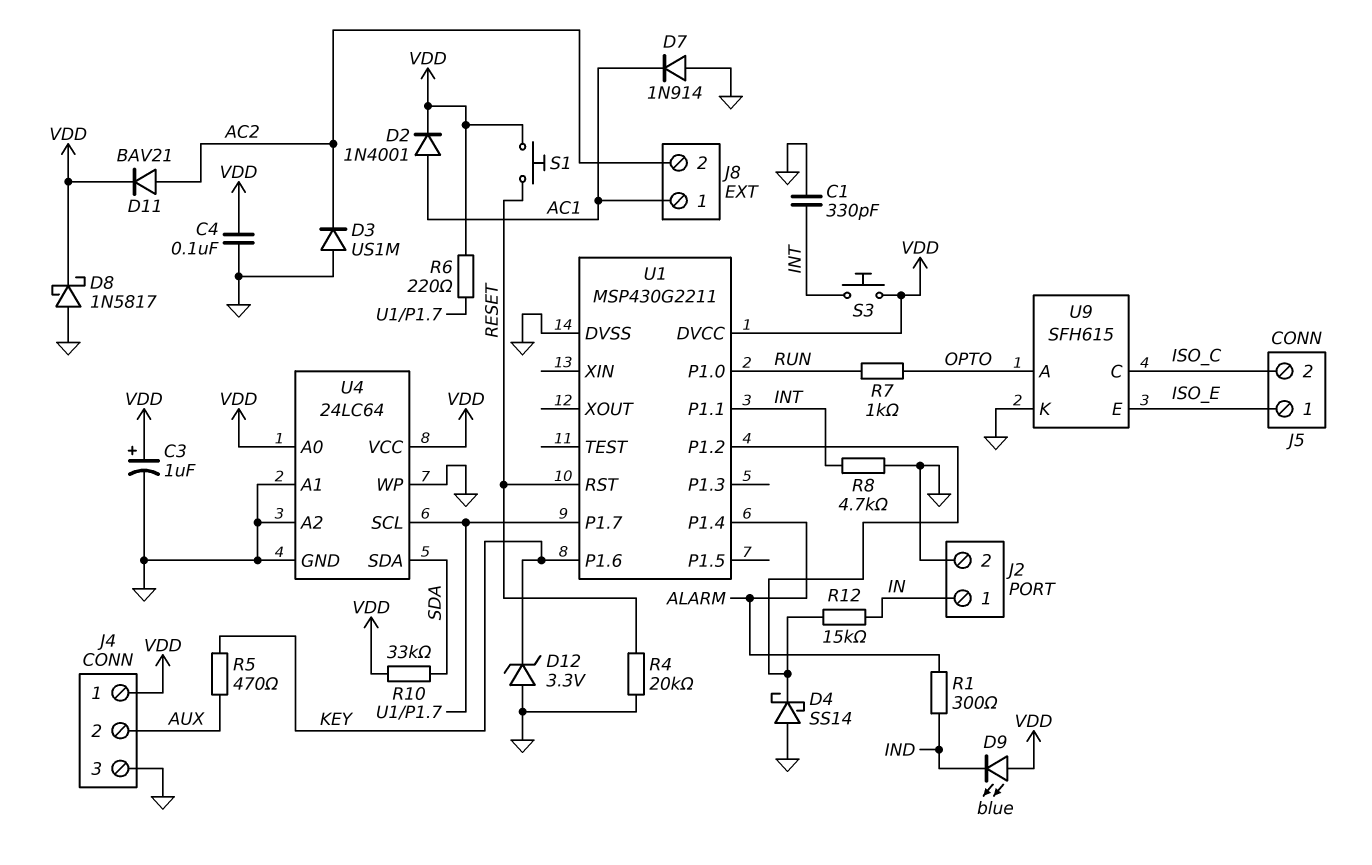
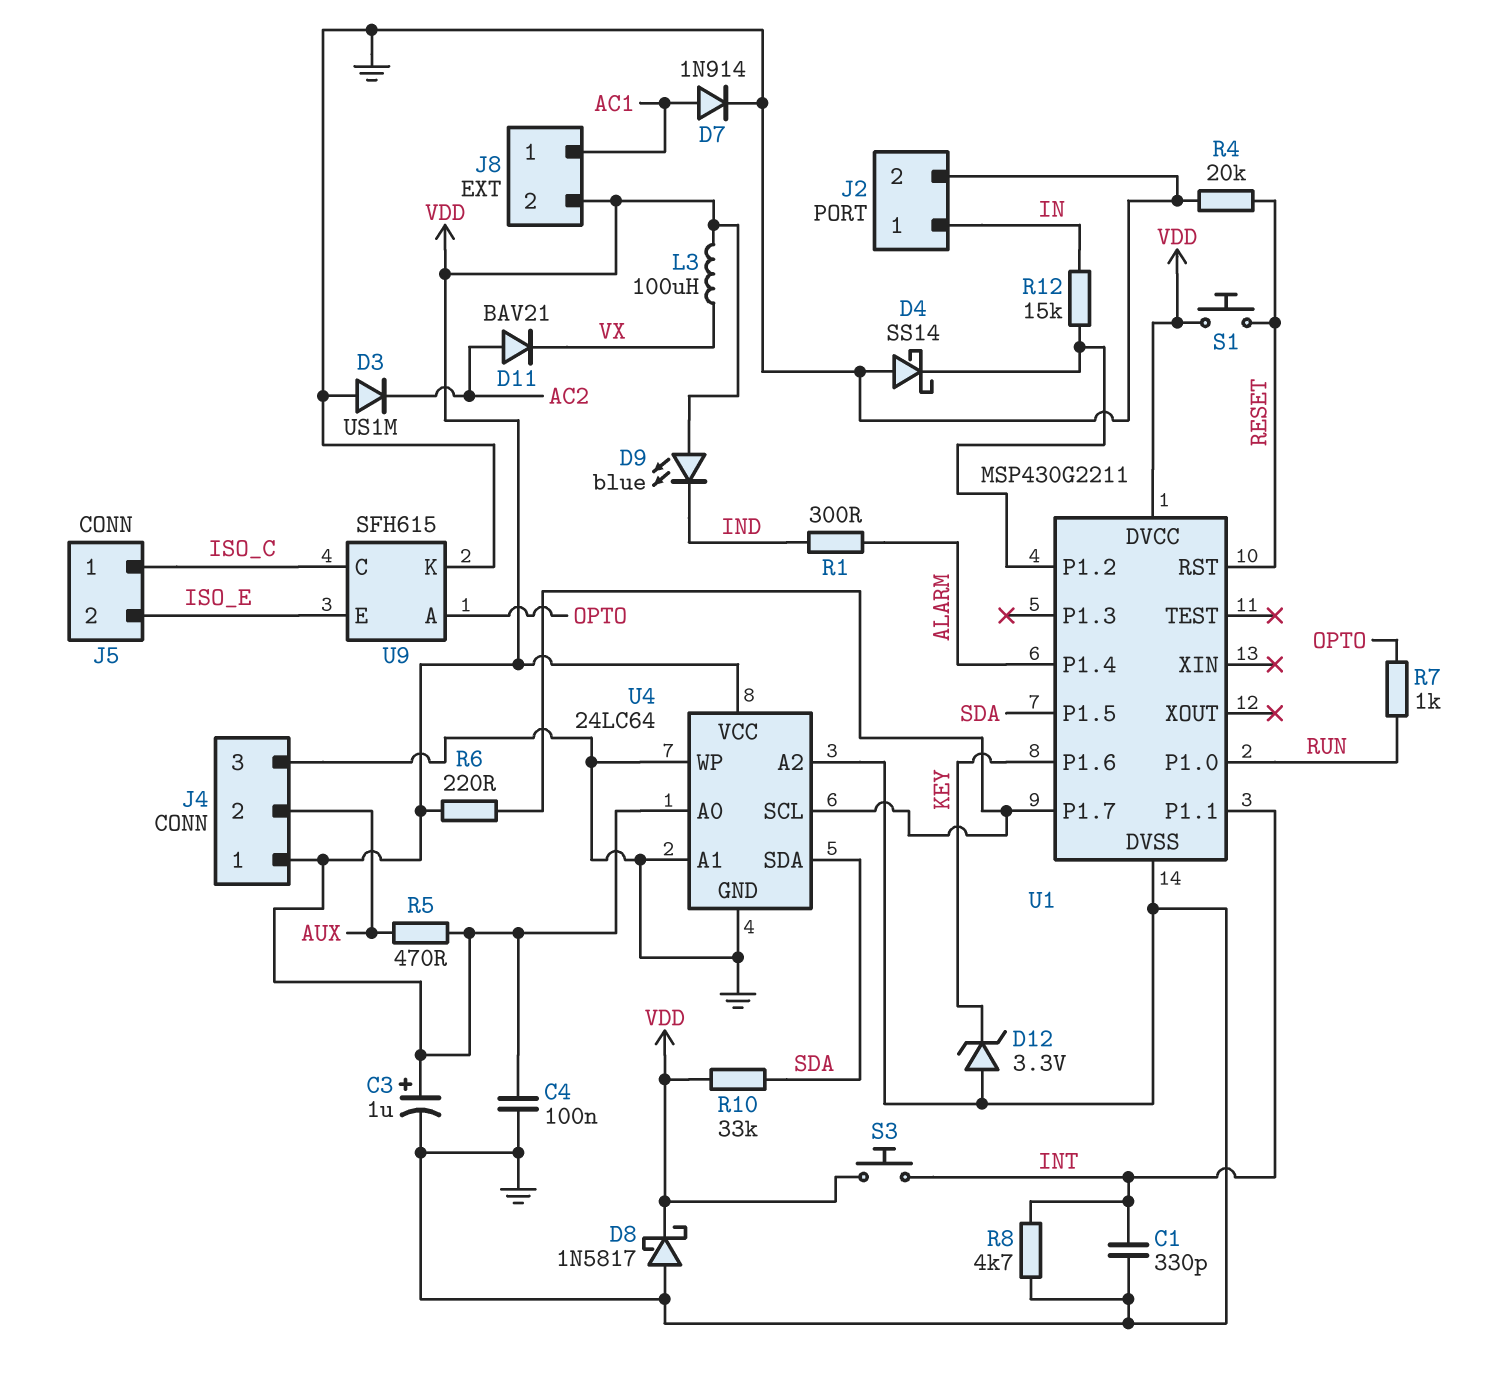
D2: diode 1N4001 (A AC1, K VDD) -> none
D7: diode 1N914 (A GND, K AC1) -> diode 1N914 (A AC1, K GND)
D11: diode BAV21 (A AC2, K VDD) -> diode BAV21 (A AC2, K VX)
J5 pin 1: ISO_E -> ISO_C
J5 pin 2: ISO_C -> ISO_E
J8 pin 2: AC2 -> VDD
L3: none -> 100uH (VDD, VX)
R5: 470 (AUX, KEY) -> 470 (AUX, VDD)
U1 pin P1.5: none -> SDA

